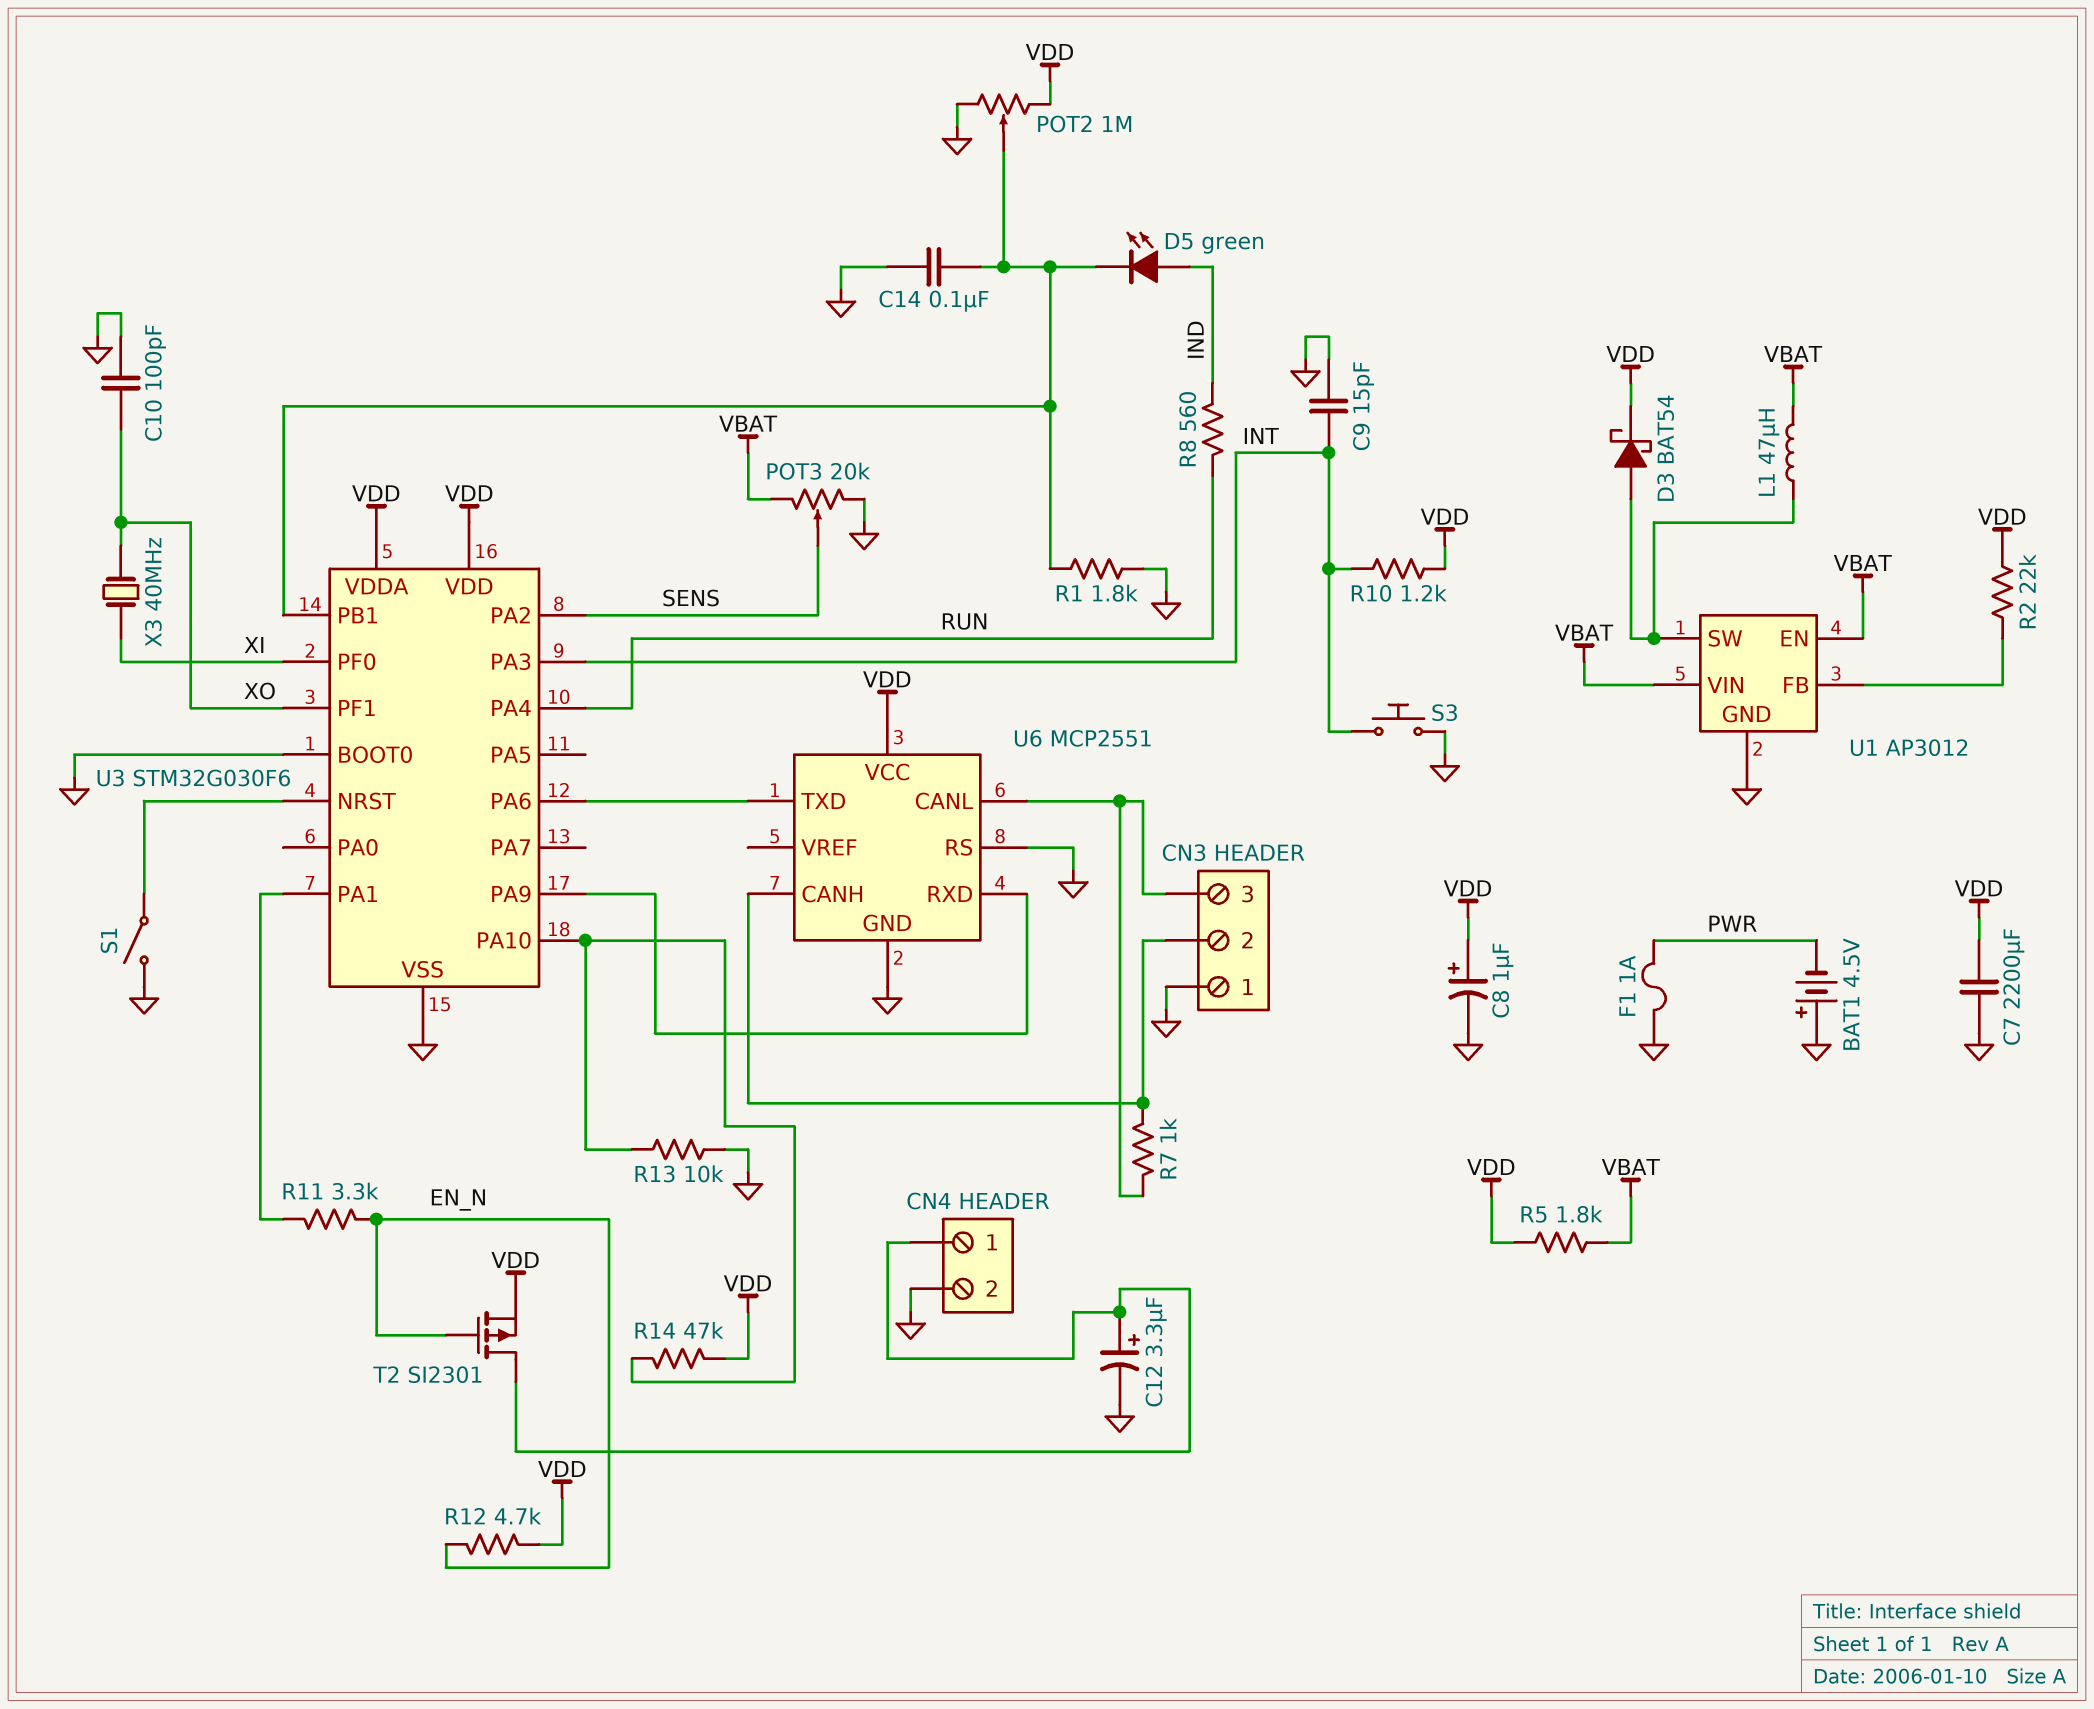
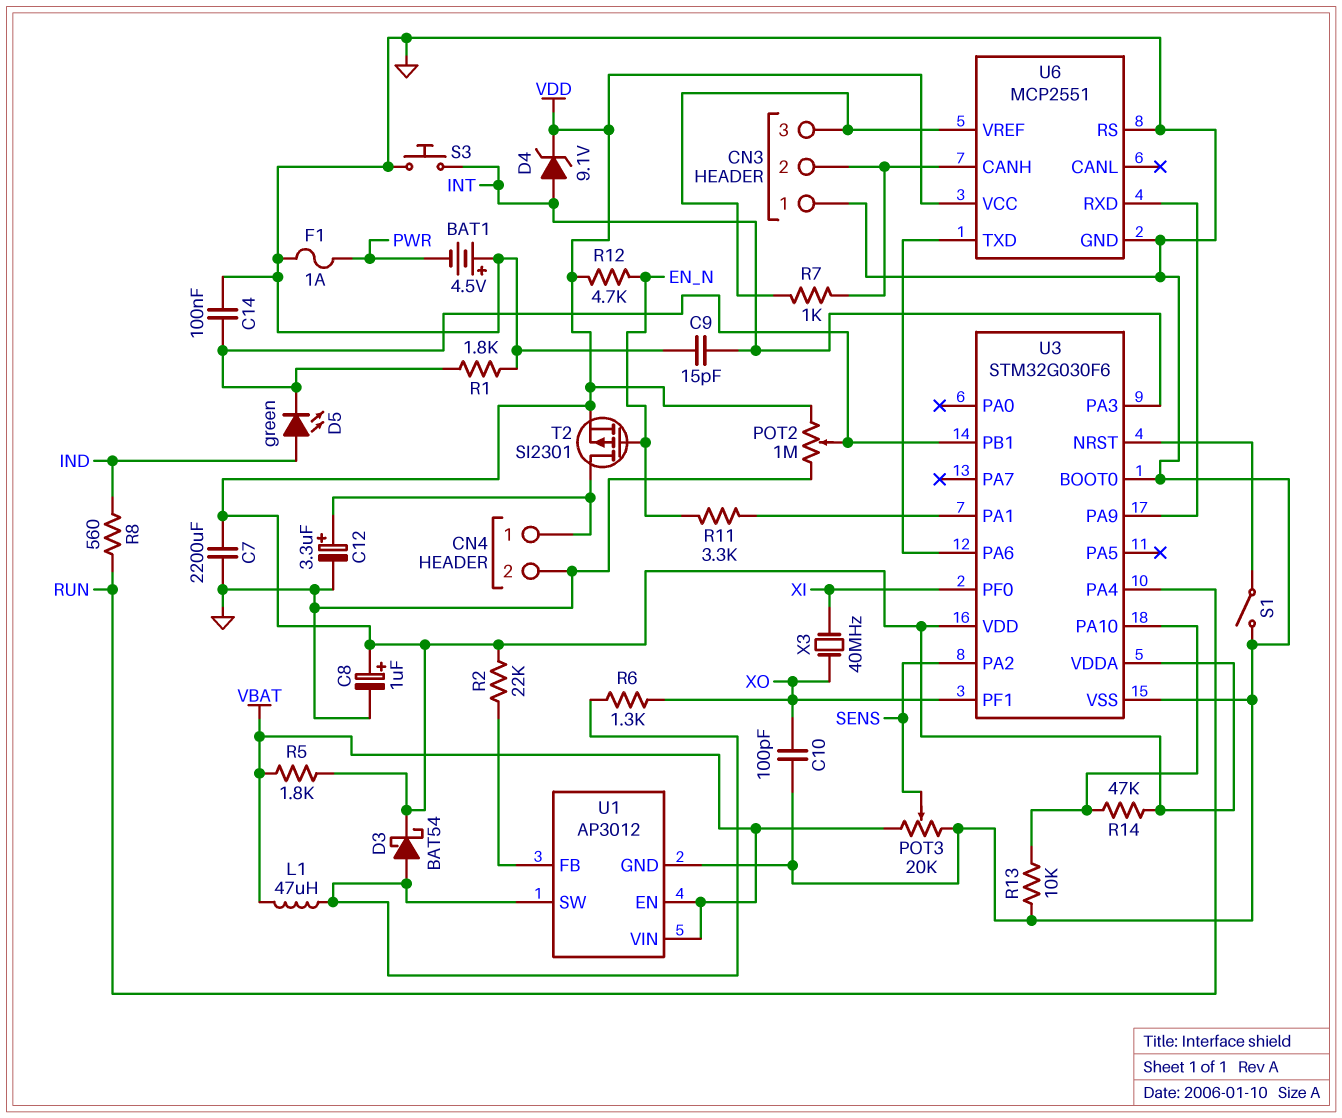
D4: none -> zener 9.1V (A INT, K VDD)
R6: none -> 1.3k (U1/SW, XO)
R10: 1.2k (INT, VDD) -> none
U6 pin CANL: CN3/3 -> none
U6 pin VREF: none -> CN3/3

